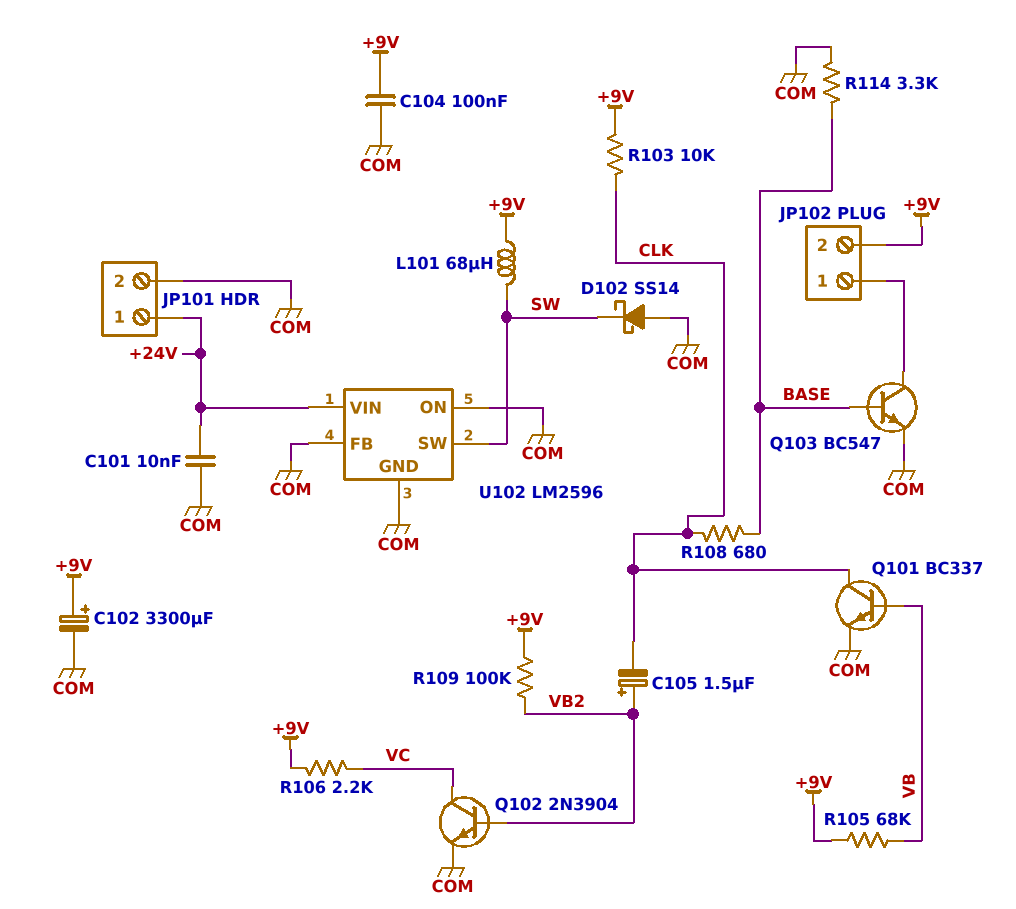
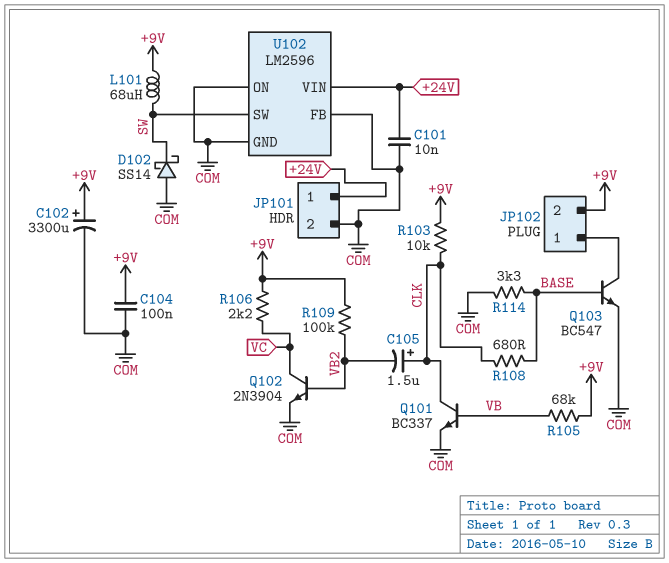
C105: 1.5uF (plus VB2, minus CLK) -> 1.5uF (plus CLK, minus VB2)

